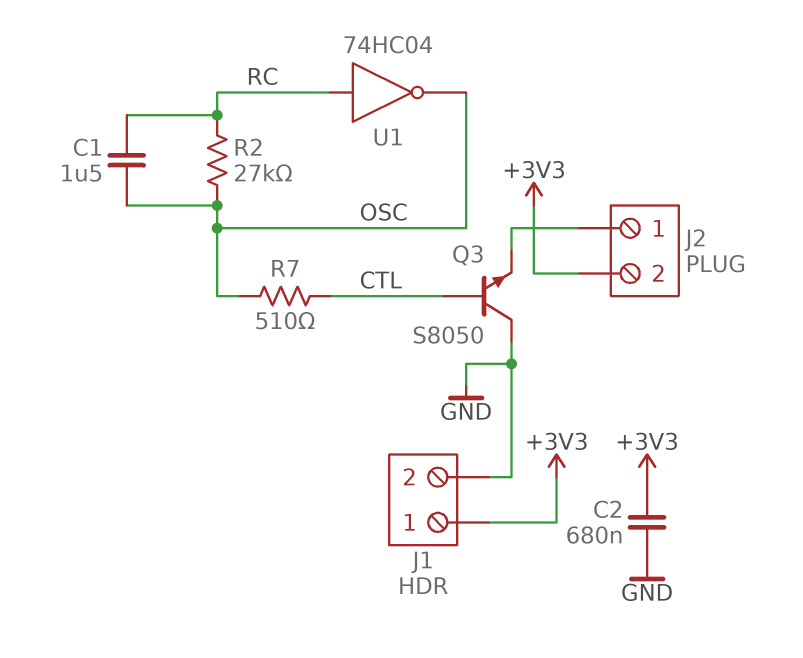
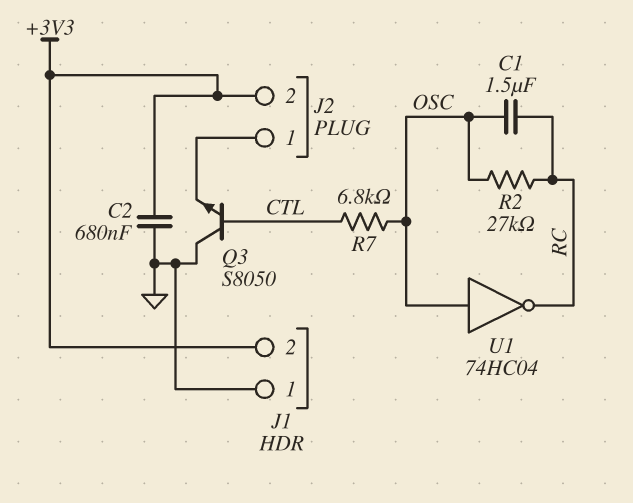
J1 pin 1: +3V3 -> GND
J1 pin 2: GND -> +3V3
R7: 510 (CTL, OSC) -> 6.8k (CTL, OSC)
U1: NOT 74HC04 (in RC, out OSC) -> NOT 74HC04 (in OSC, out RC)

